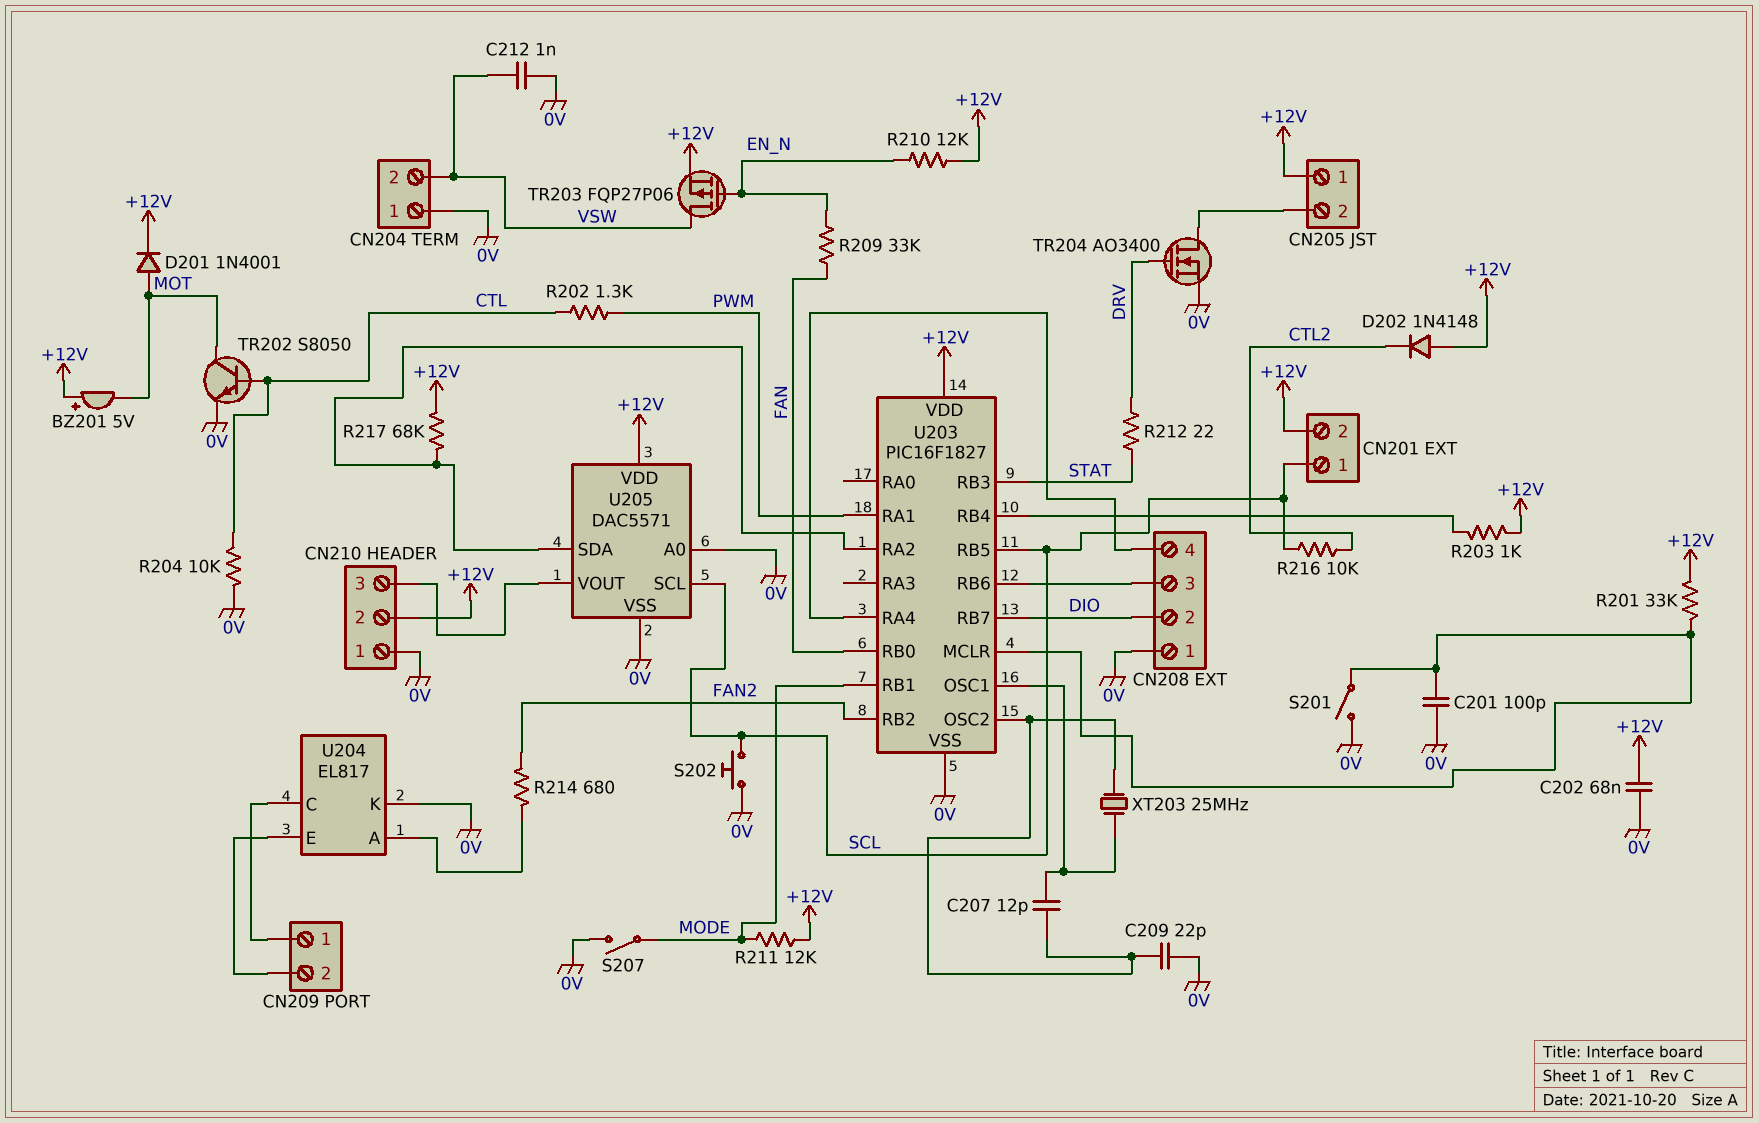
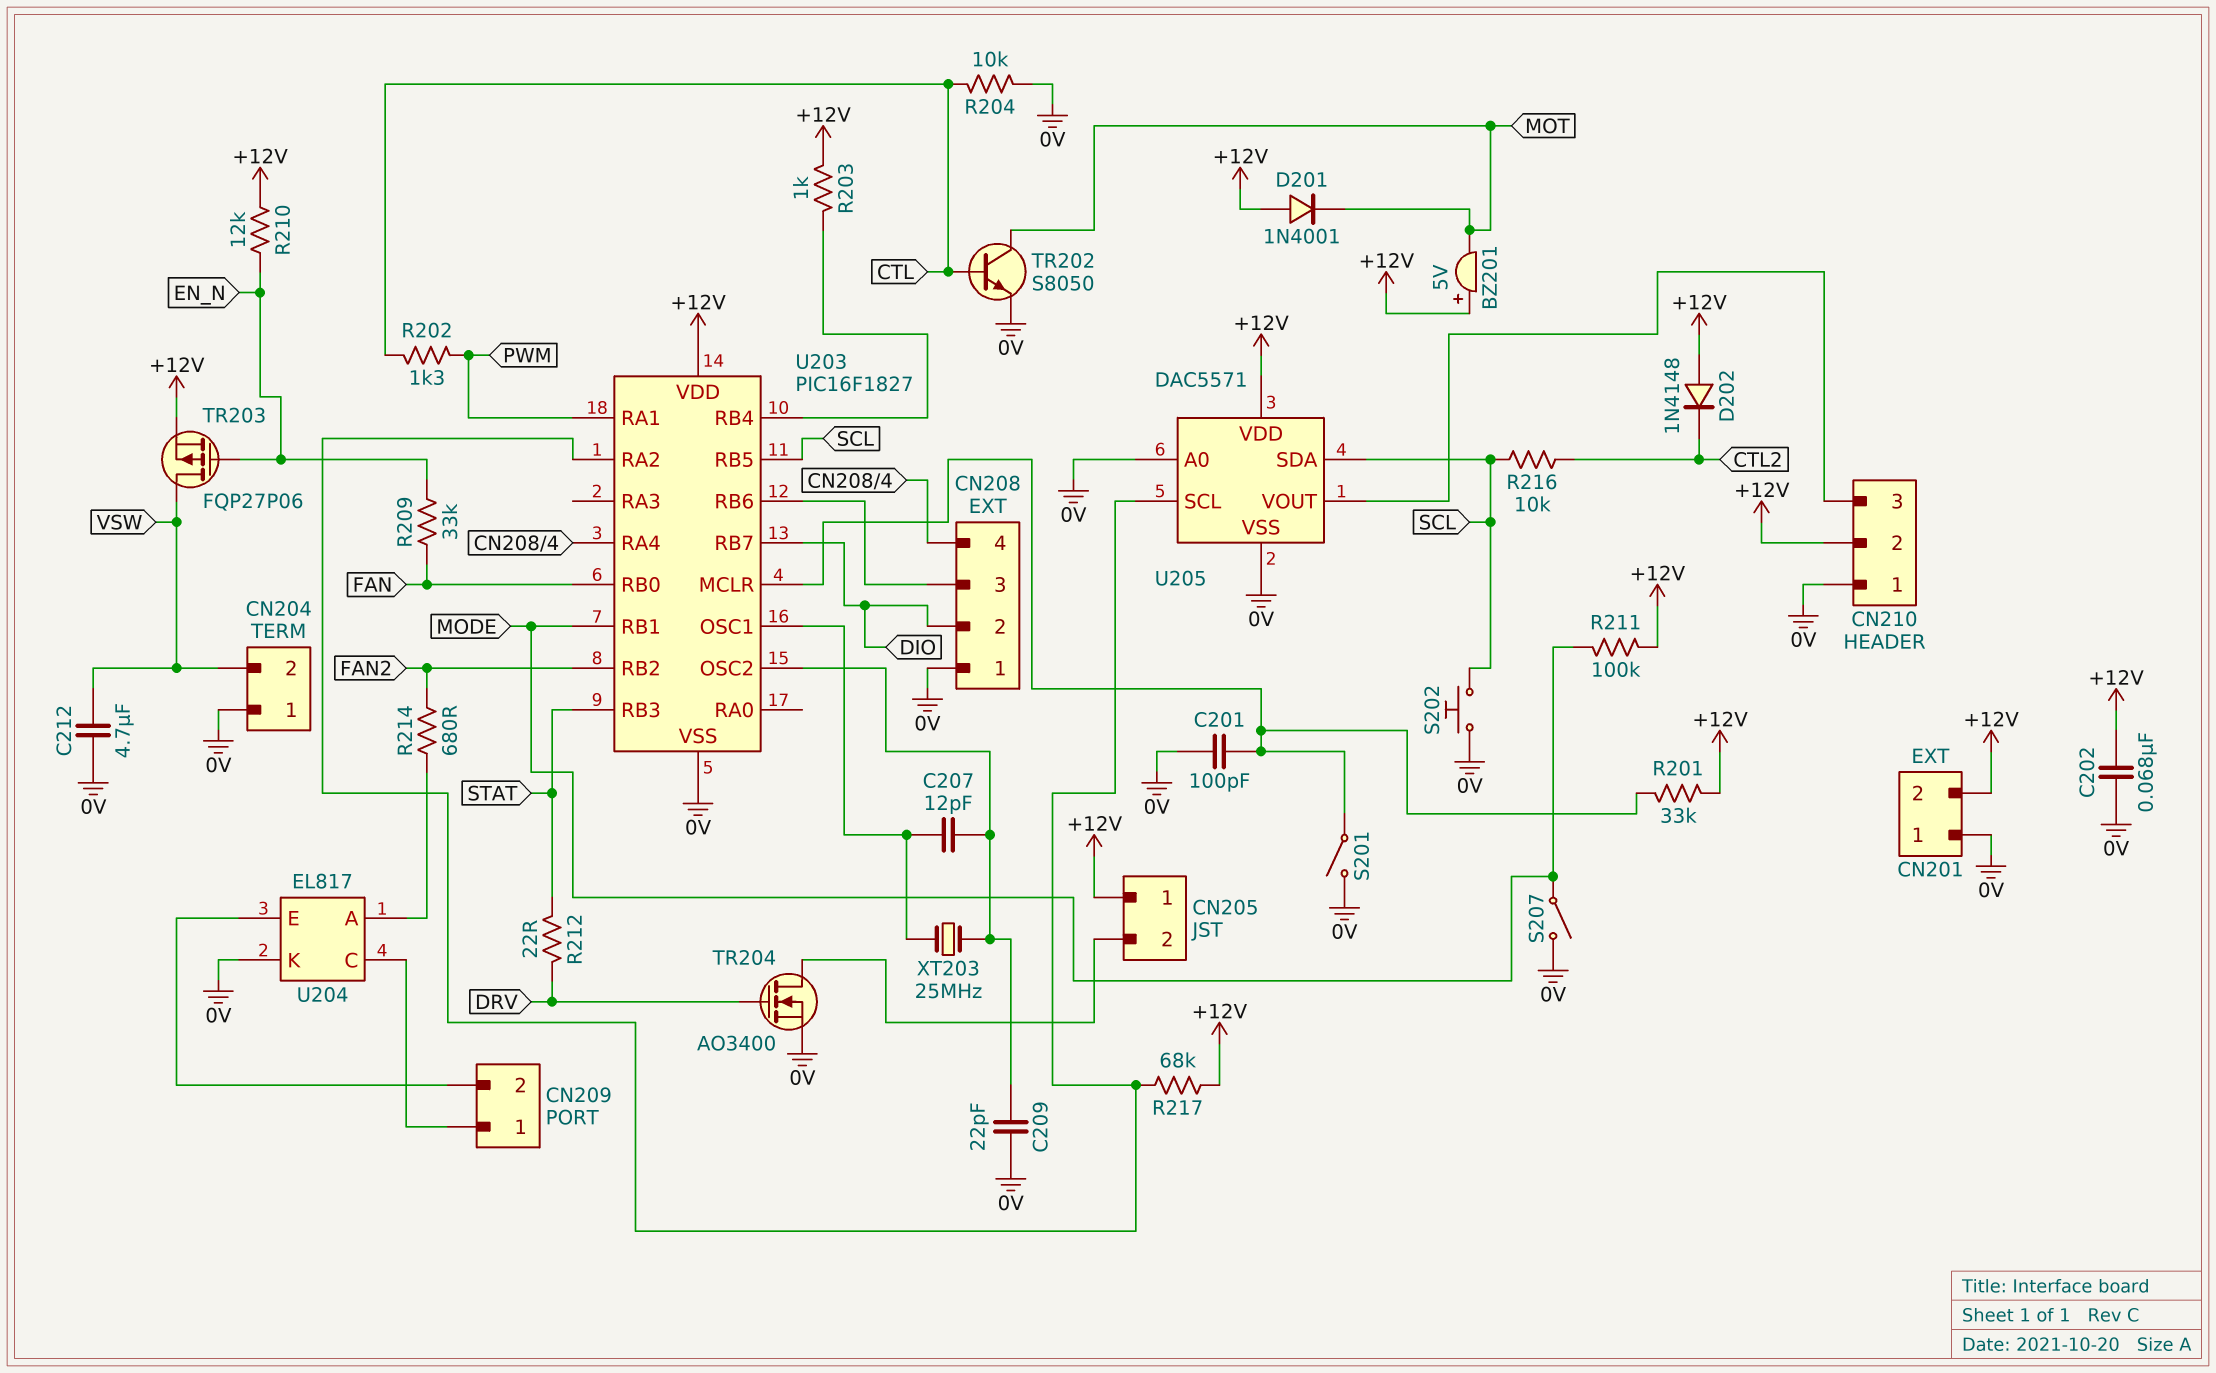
C212: 1nF (0V, VSW) -> 4.7uF (0V, VSW)
CN201 pin 1: SCL -> 0V
D201: diode 1N4001 (A MOT, K +12V) -> diode 1N4001 (A +12V, K MOT)
R211: 12k (+12V, MODE) -> 100k (+12V, MODE)
U205 pin SCL: SCL -> U203/RA2
U205 pin SDA: U203/RA2 -> SCL

